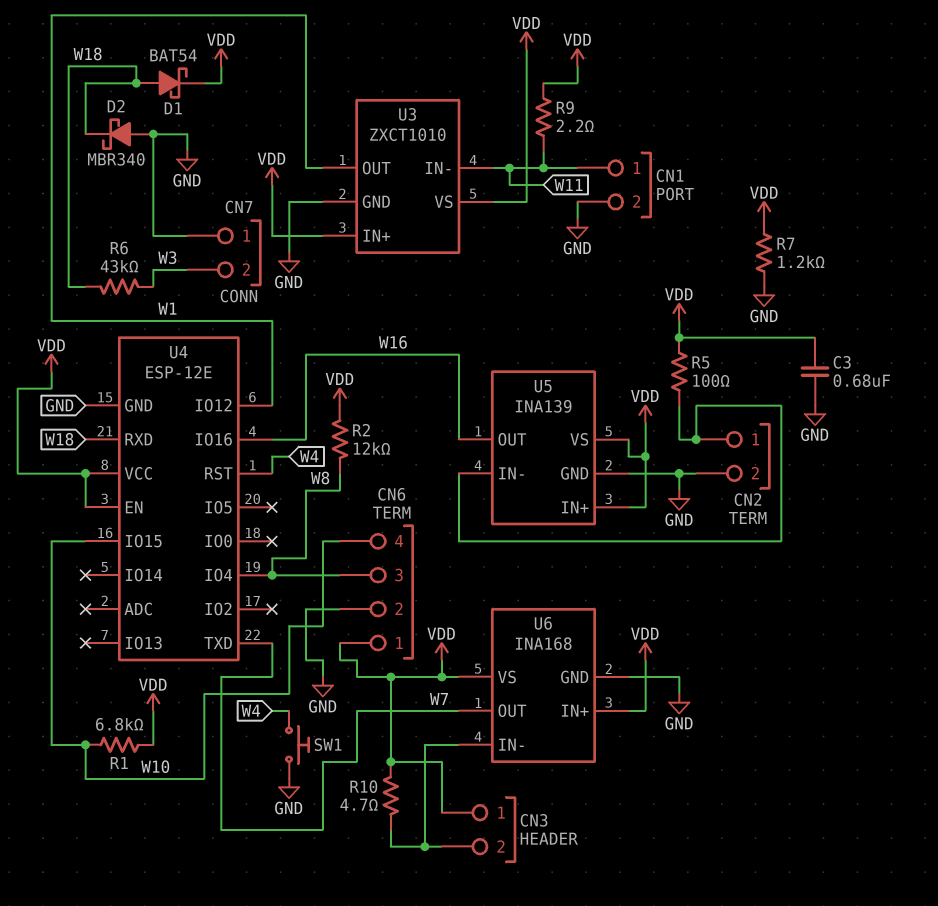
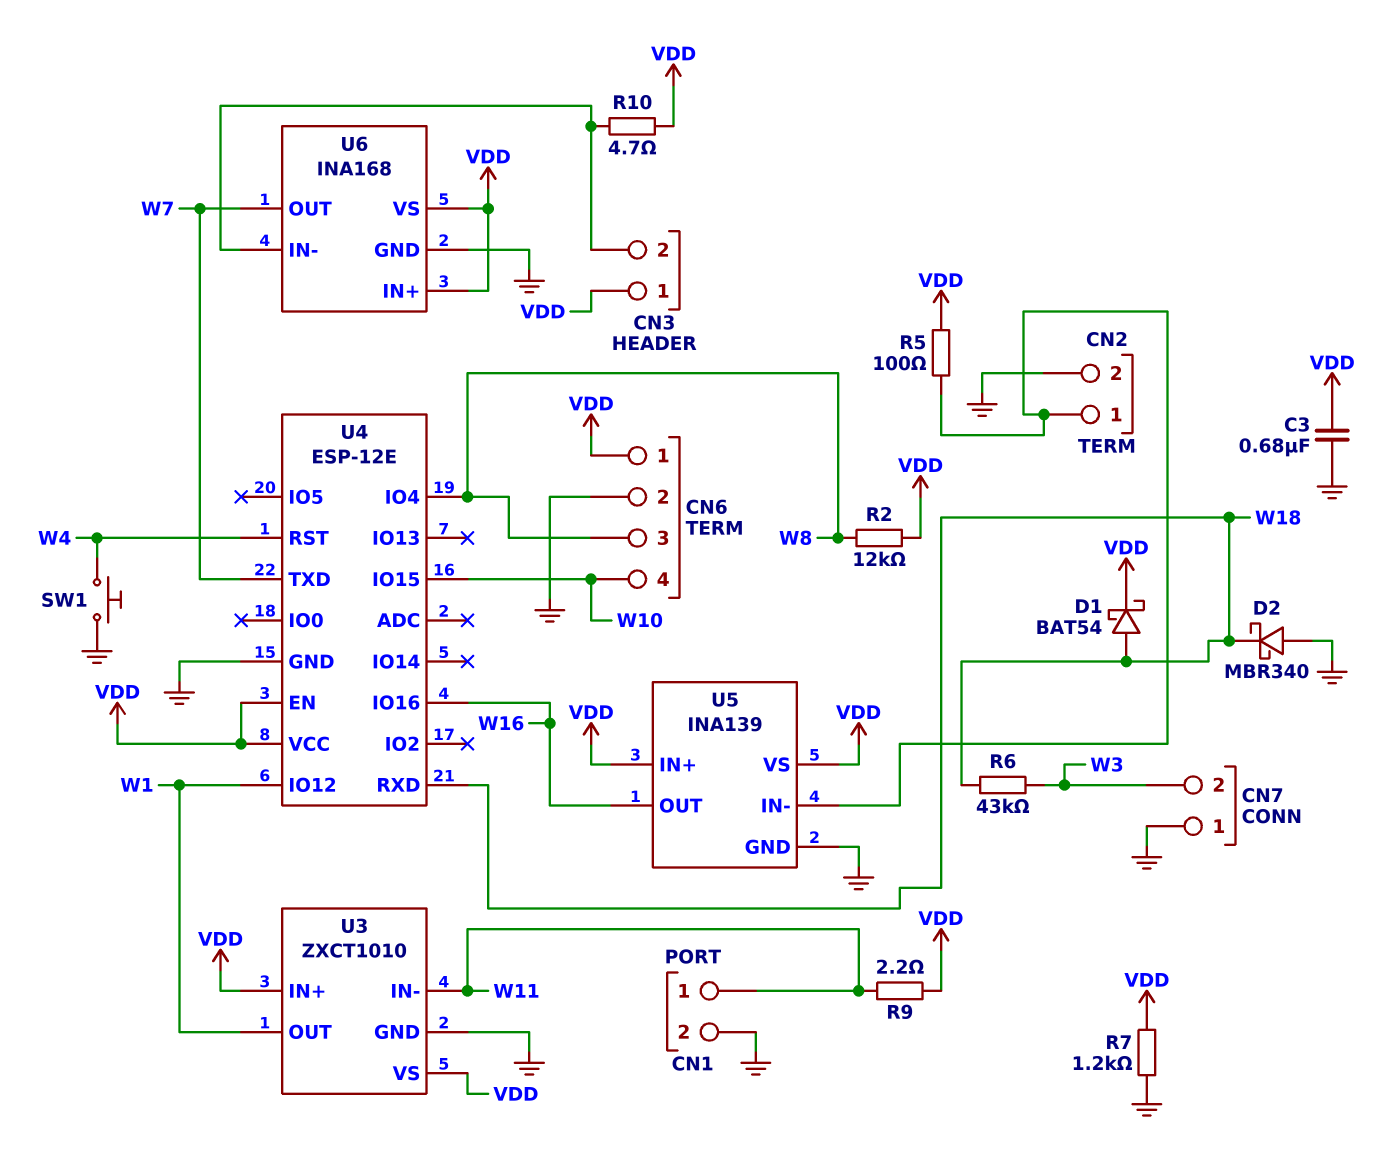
R1: 6.8k (VDD, W10) -> none

